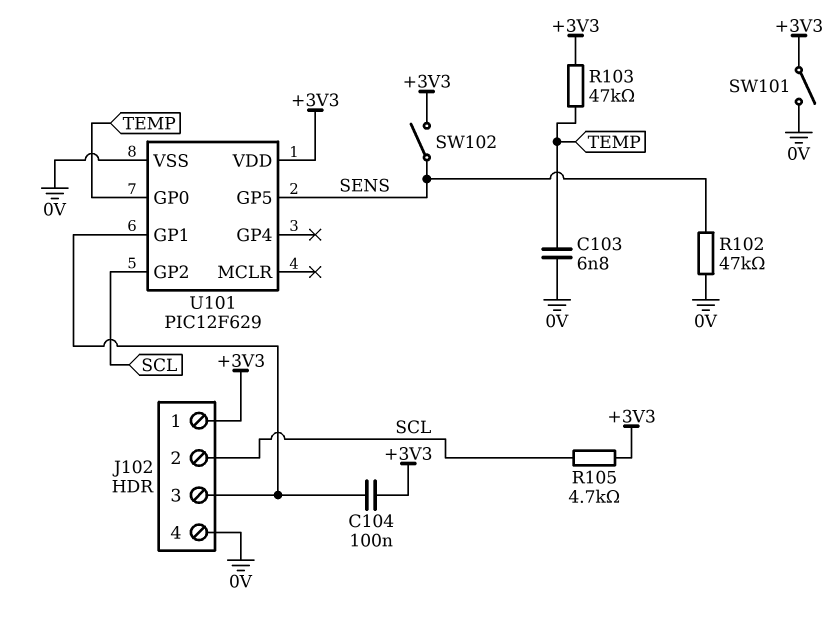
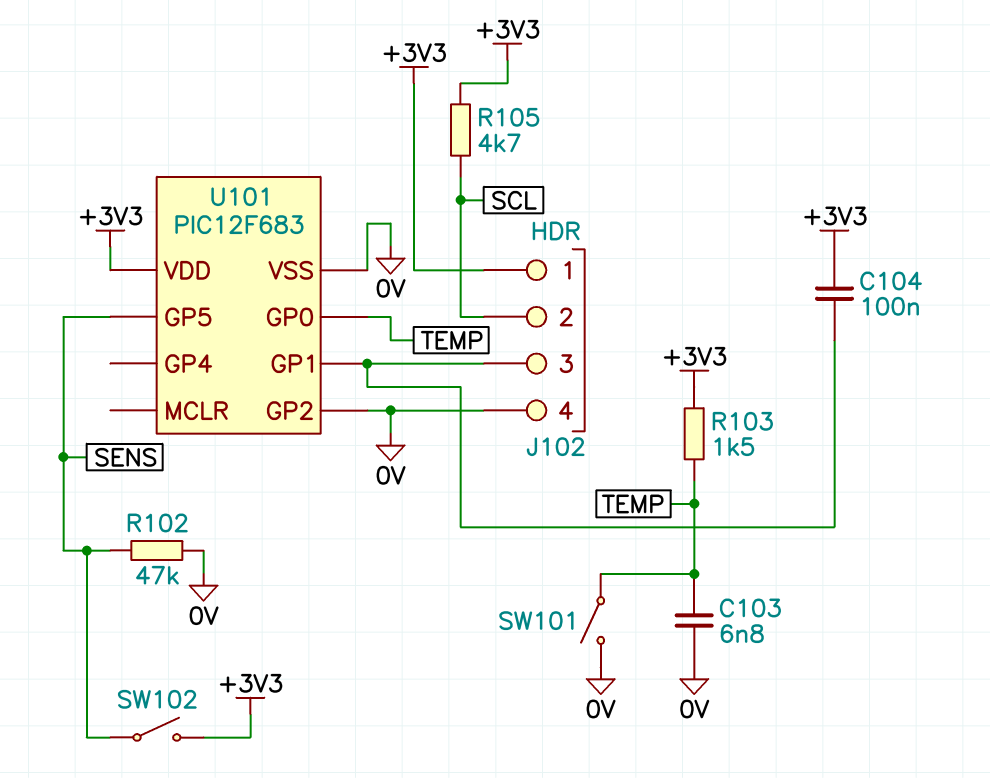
R103: 47k (+3V3, TEMP) -> 1.5k (+3V3, TEMP)
SW101: switch (+3V3, 0V) -> switch (0V, TEMP)
U101: PIC12F629 -> PIC12F683
U101 pin GP2: SCL -> 0V

